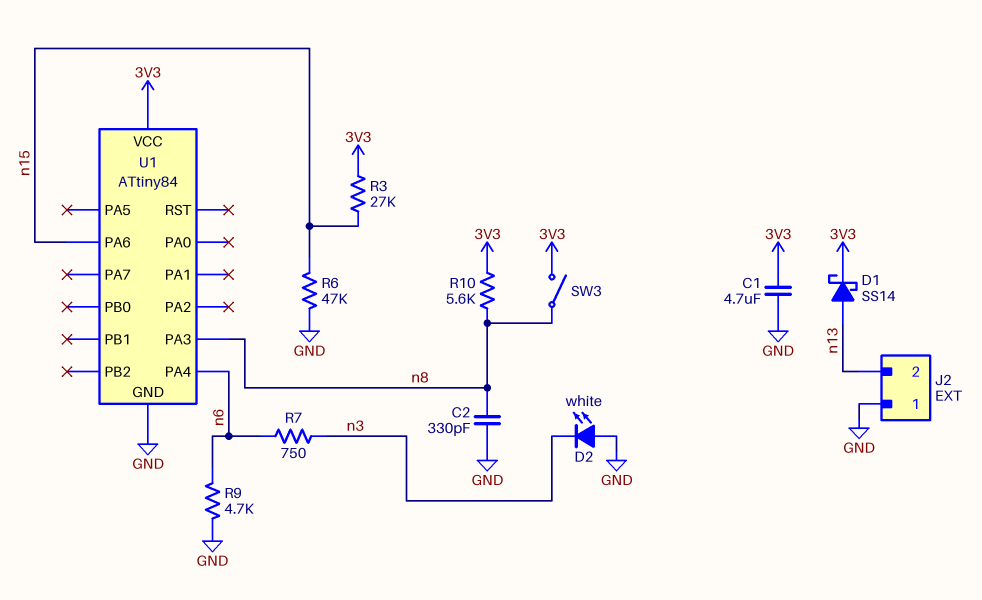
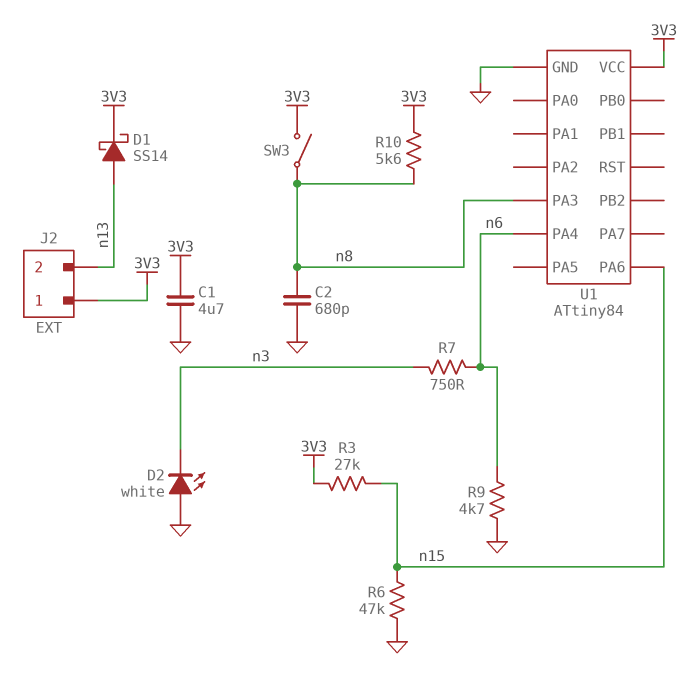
C2: 330pF (GND, n8) -> 680pF (GND, n8)
J2 pin 1: GND -> 3V3

